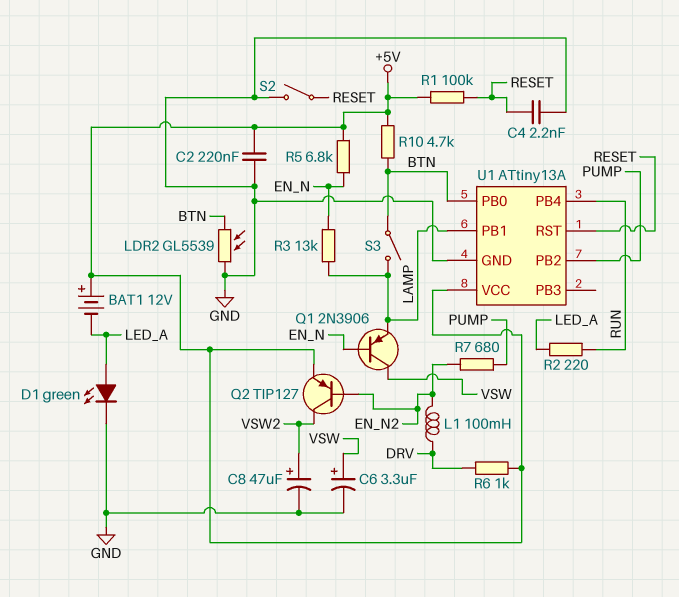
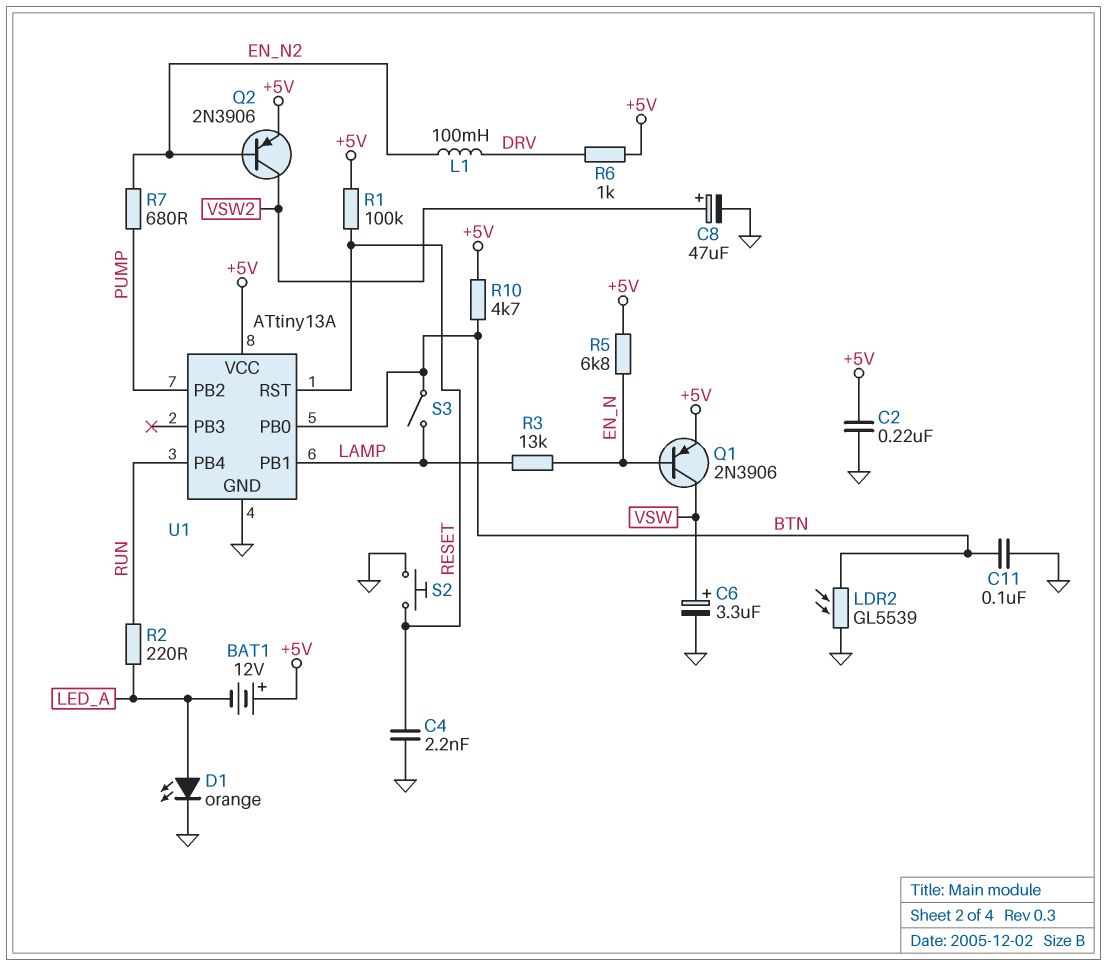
C11: none -> 100nF (BTN, GND)
D1: LED green (A LED_A, K GND) -> LED orange (A LED_A, K GND)
Q1: PNP 2N3906 (B EN_N, C VSW, E LAMP) -> PNP 2N3906 (B EN_N, C VSW, E +5V)
Q2: PNP TIP127 (B EN_N2, C VSW2, E +5V) -> PNP 2N3906 (B EN_N2, C VSW2, E +5V)
S2: switch (GND, RESET) -> button (GND, RESET)

